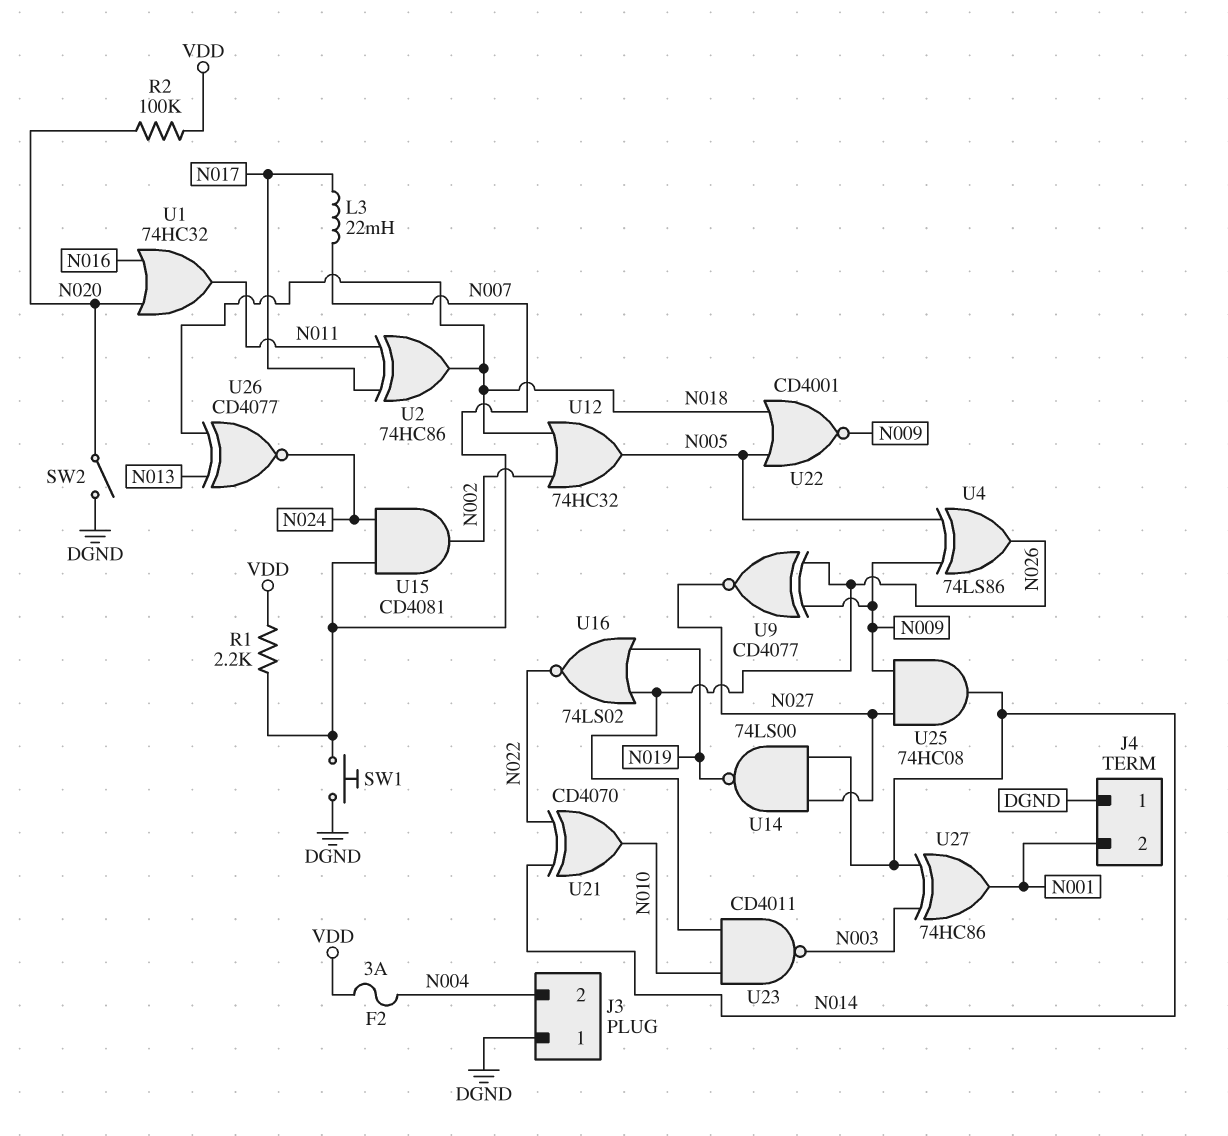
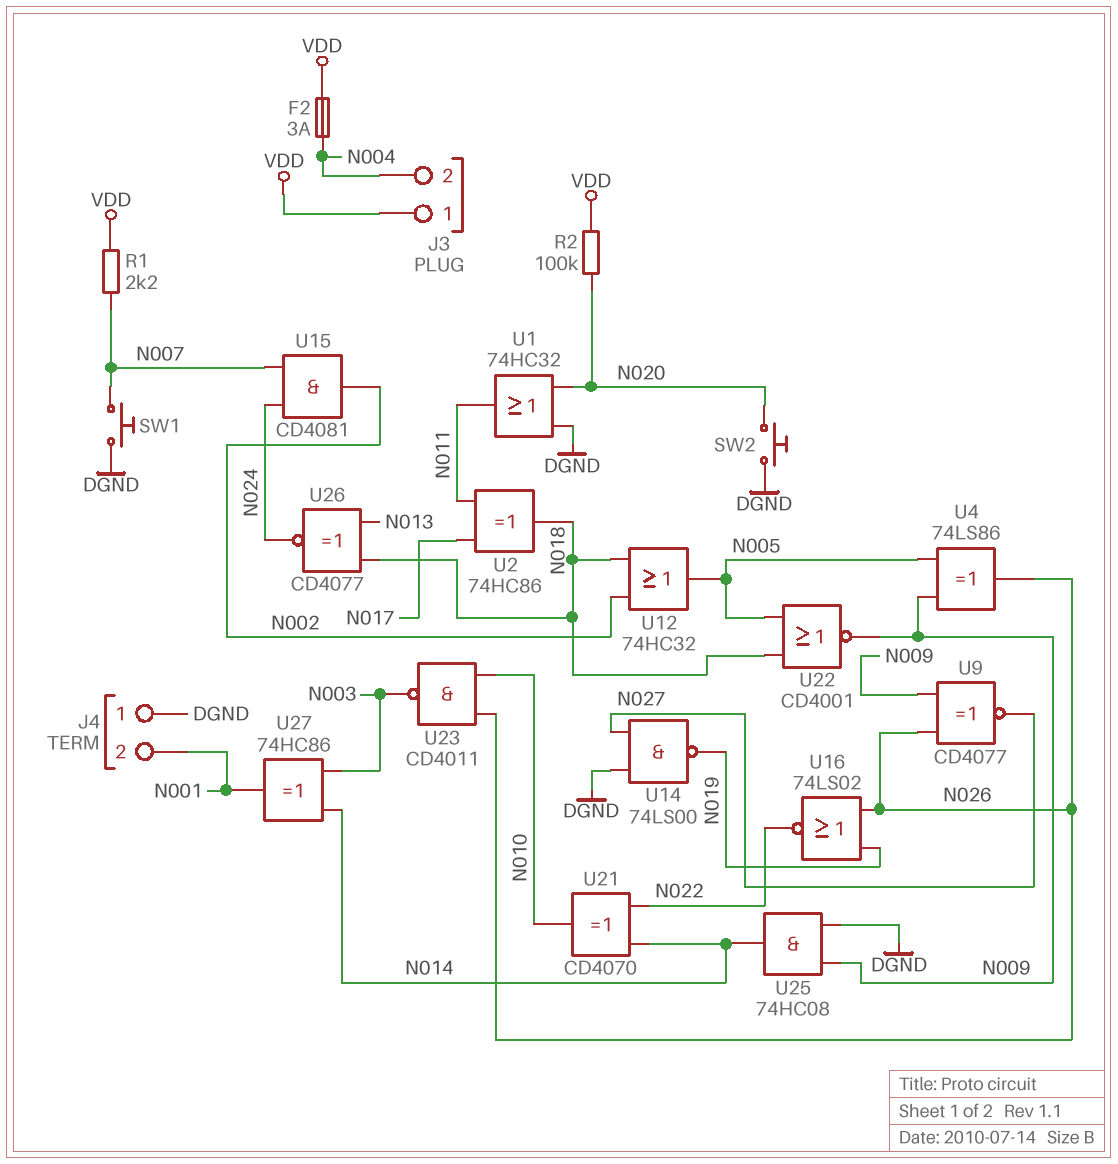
J3 pin 1: DGND -> VDD
L3: 22mH (N007, N017) -> none
SW2: switch (DGND, N020) -> button (DGND, N020)
U1: OR 74HC32 (in N016, in N020, out N011) -> OR 74HC32 (in DGND, in N020, out N011)
U14: NAND 74LS00 (in N014, in N027, out N019) -> NAND 74LS00 (in DGND, in N027, out N019)
U25: AND 74HC08 (in N009, in N027, out N014) -> AND 74HC08 (in DGND, in N009, out N014)

